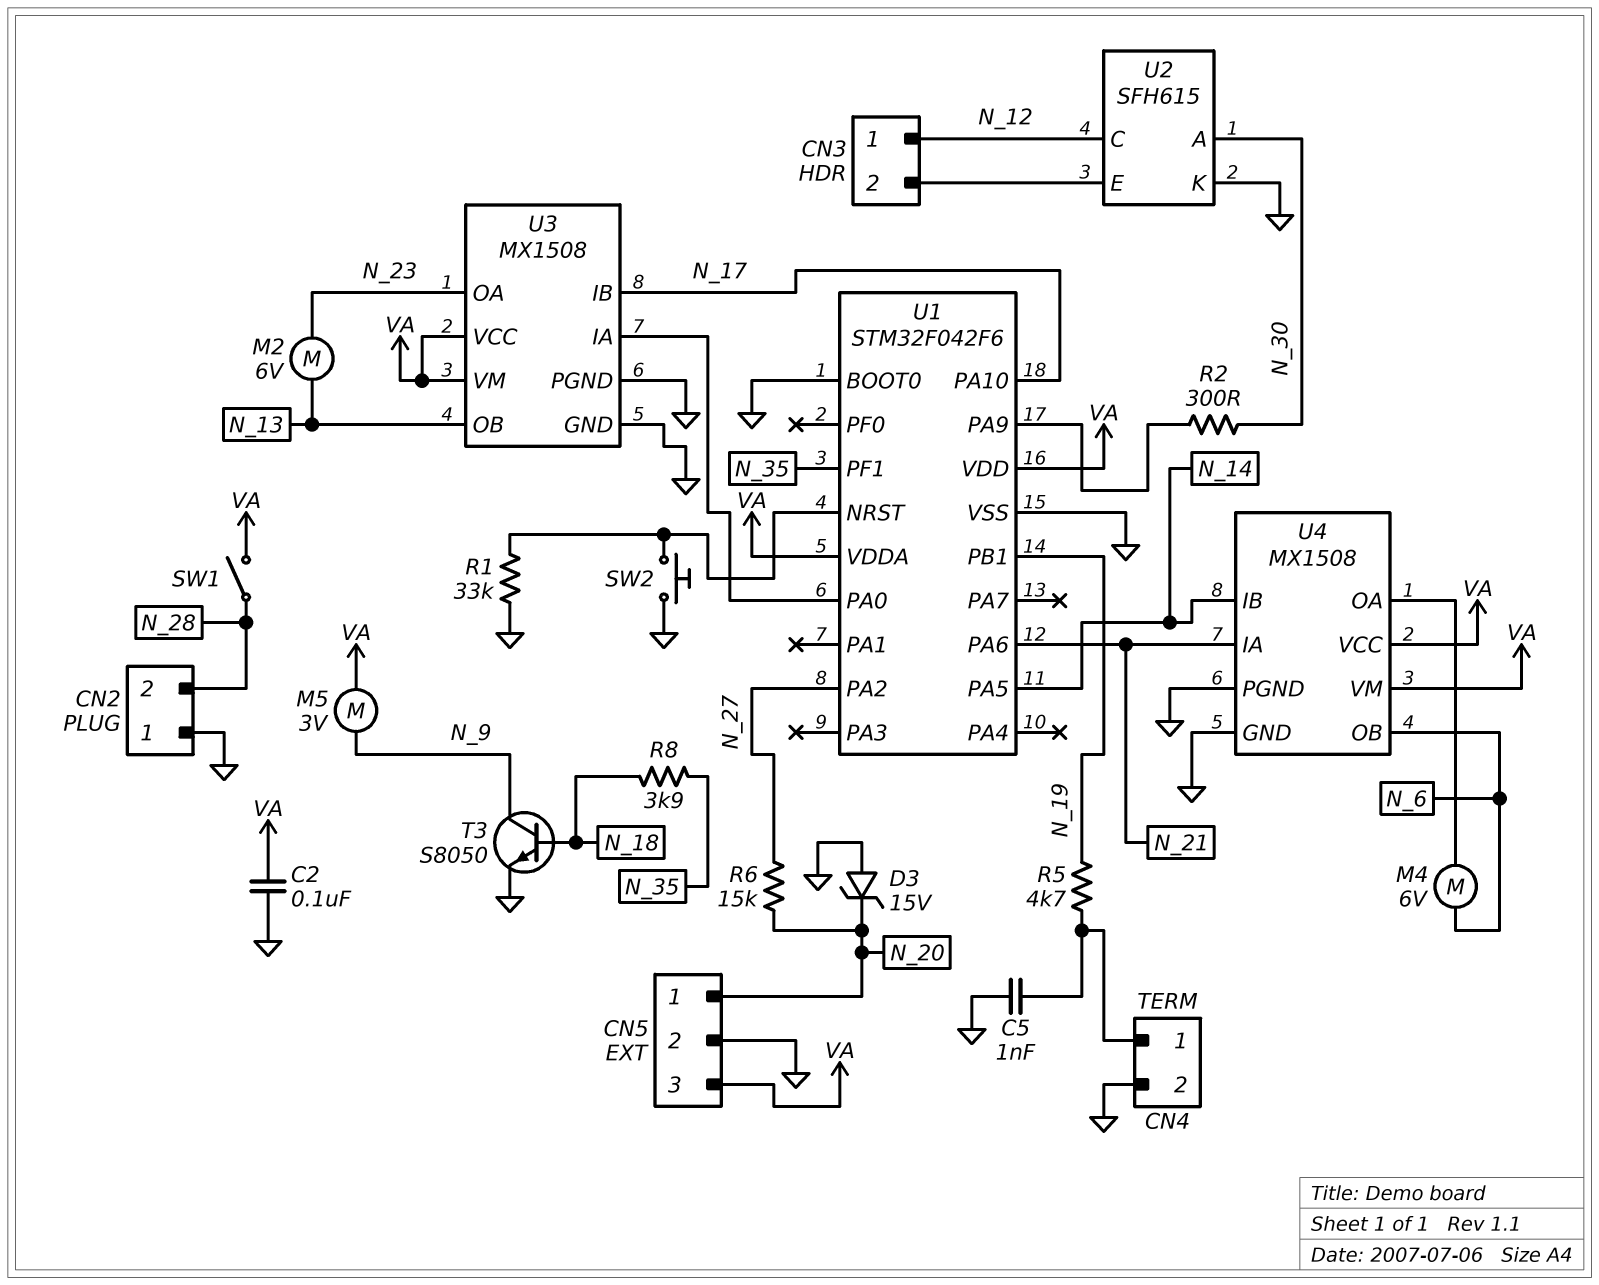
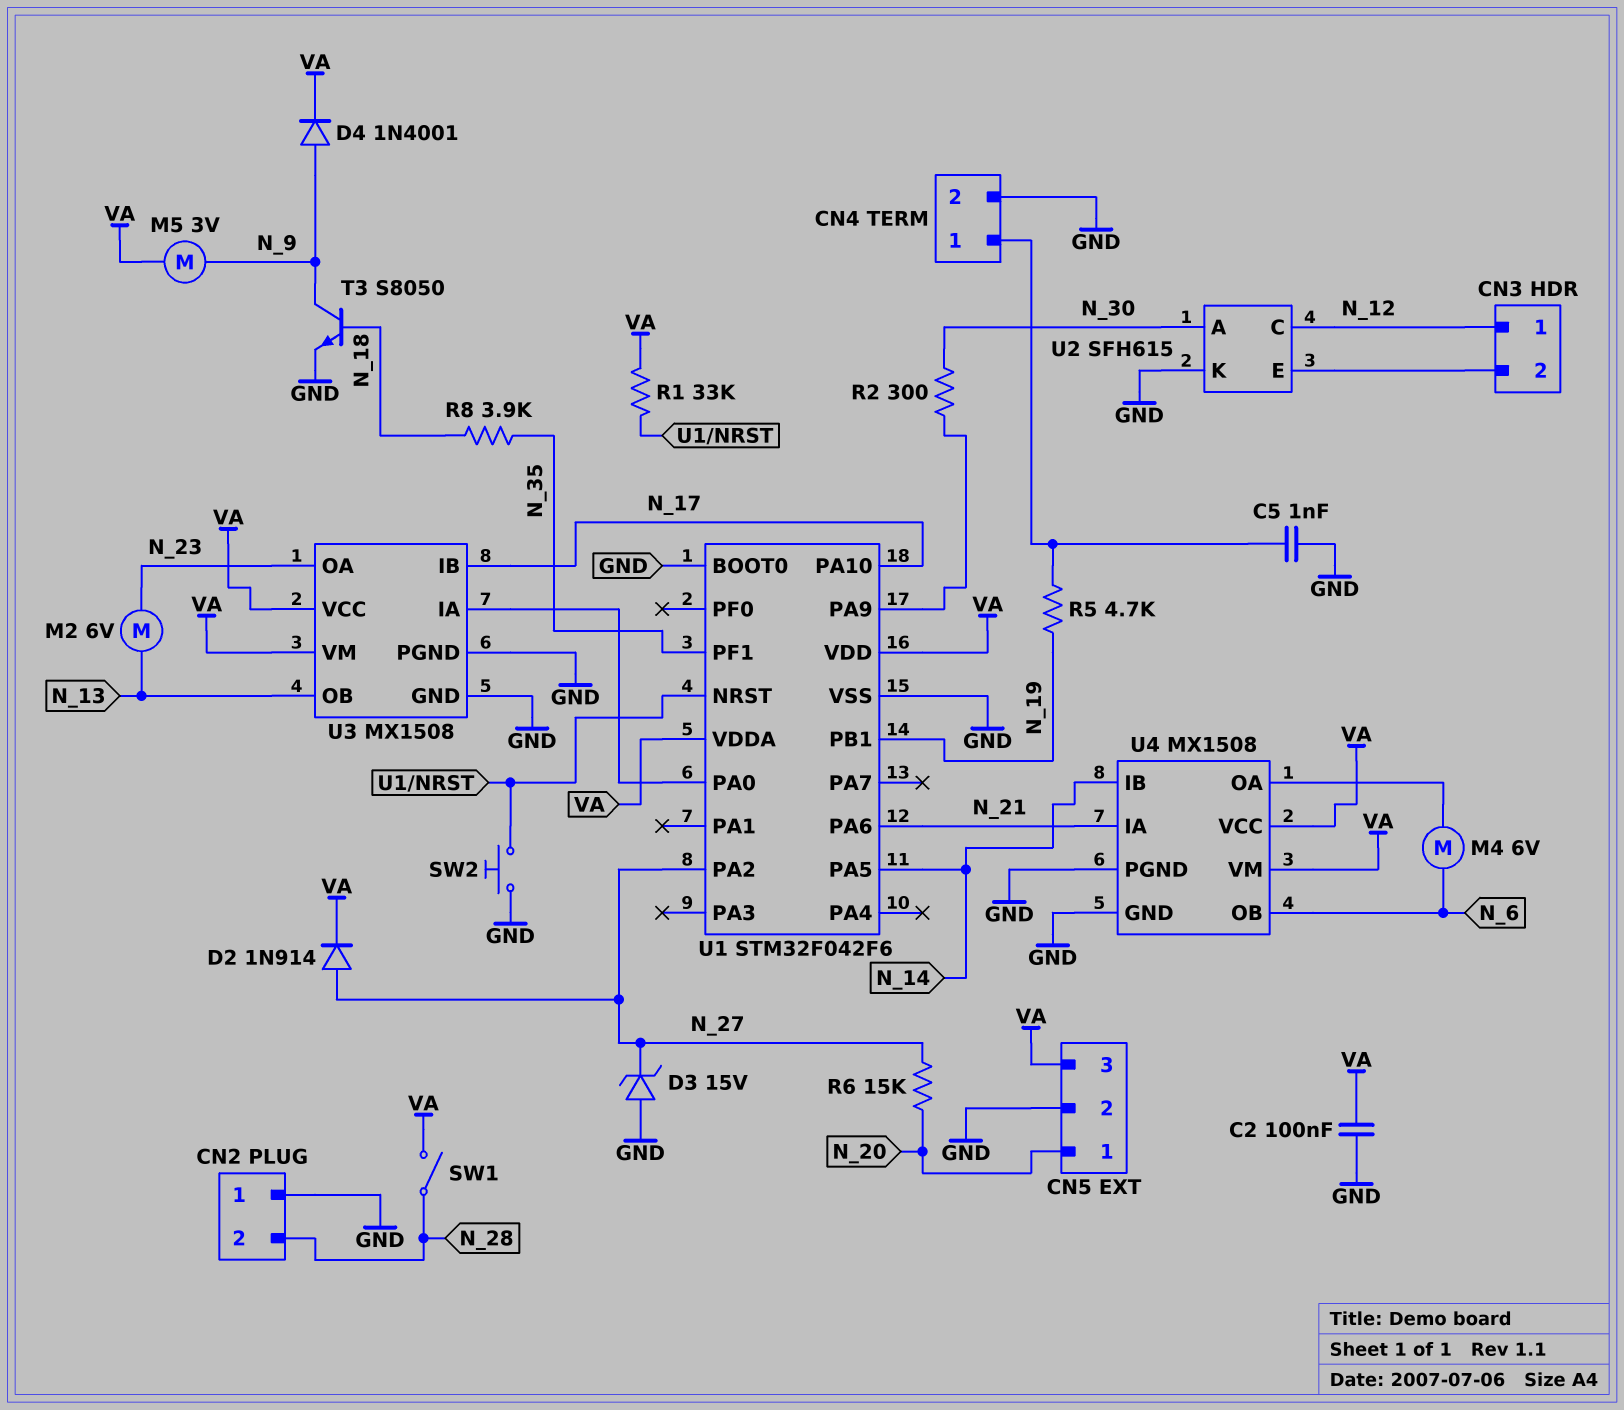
D2: none -> diode 1N914 (A N_27, K VA)
D3: zener 15V (A GND, K N_20) -> zener 15V (A GND, K N_27)
D4: none -> diode 1N4001 (A N_9, K VA)
R1: 33k (GND, U1/NRST) -> 33k (U1/NRST, VA)

